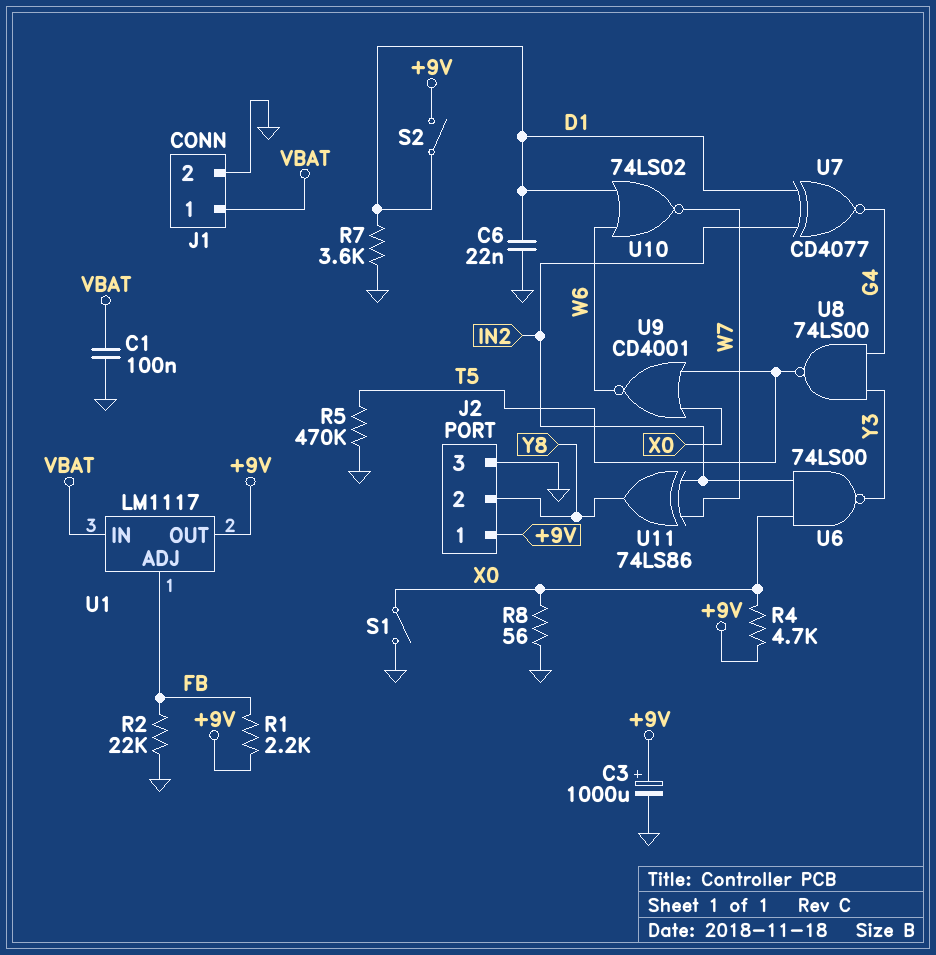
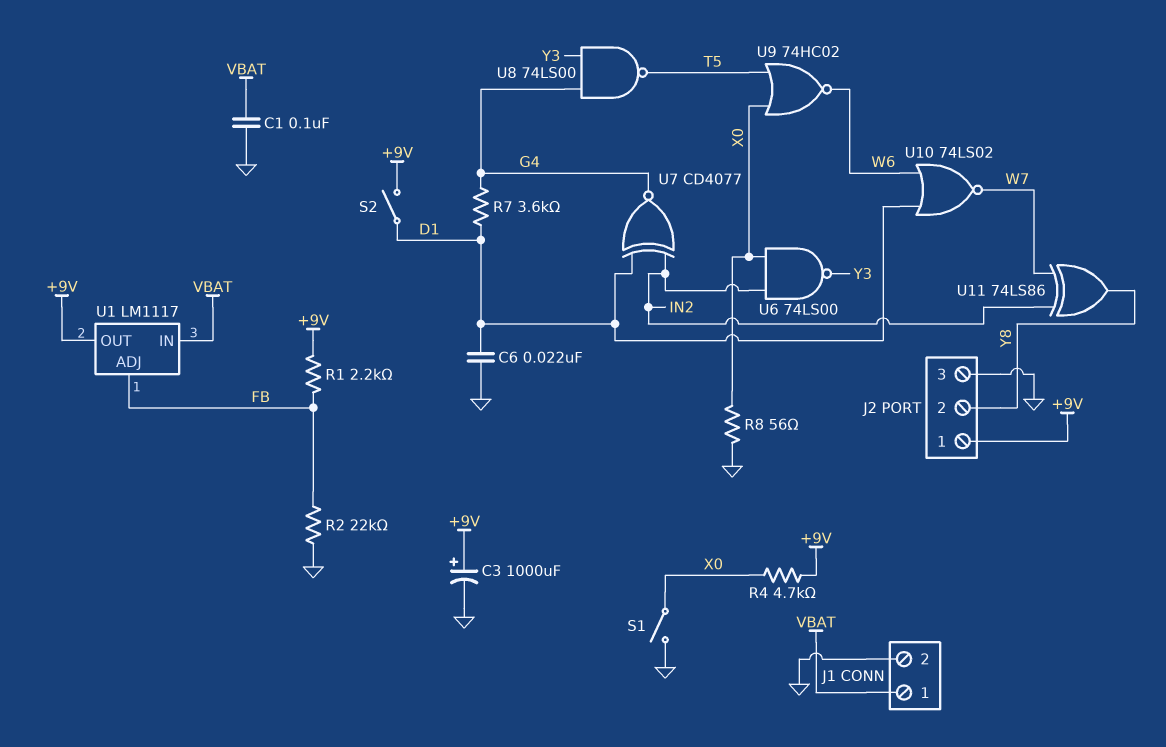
R5: 470k (GND, T5) -> none
R7: 3.6k (D1, GND) -> 3.6k (D1, G4)
U9: NOR CD4001 (in T5, in X0, out W6) -> NOR 74HC02 (in T5, in X0, out W6)

